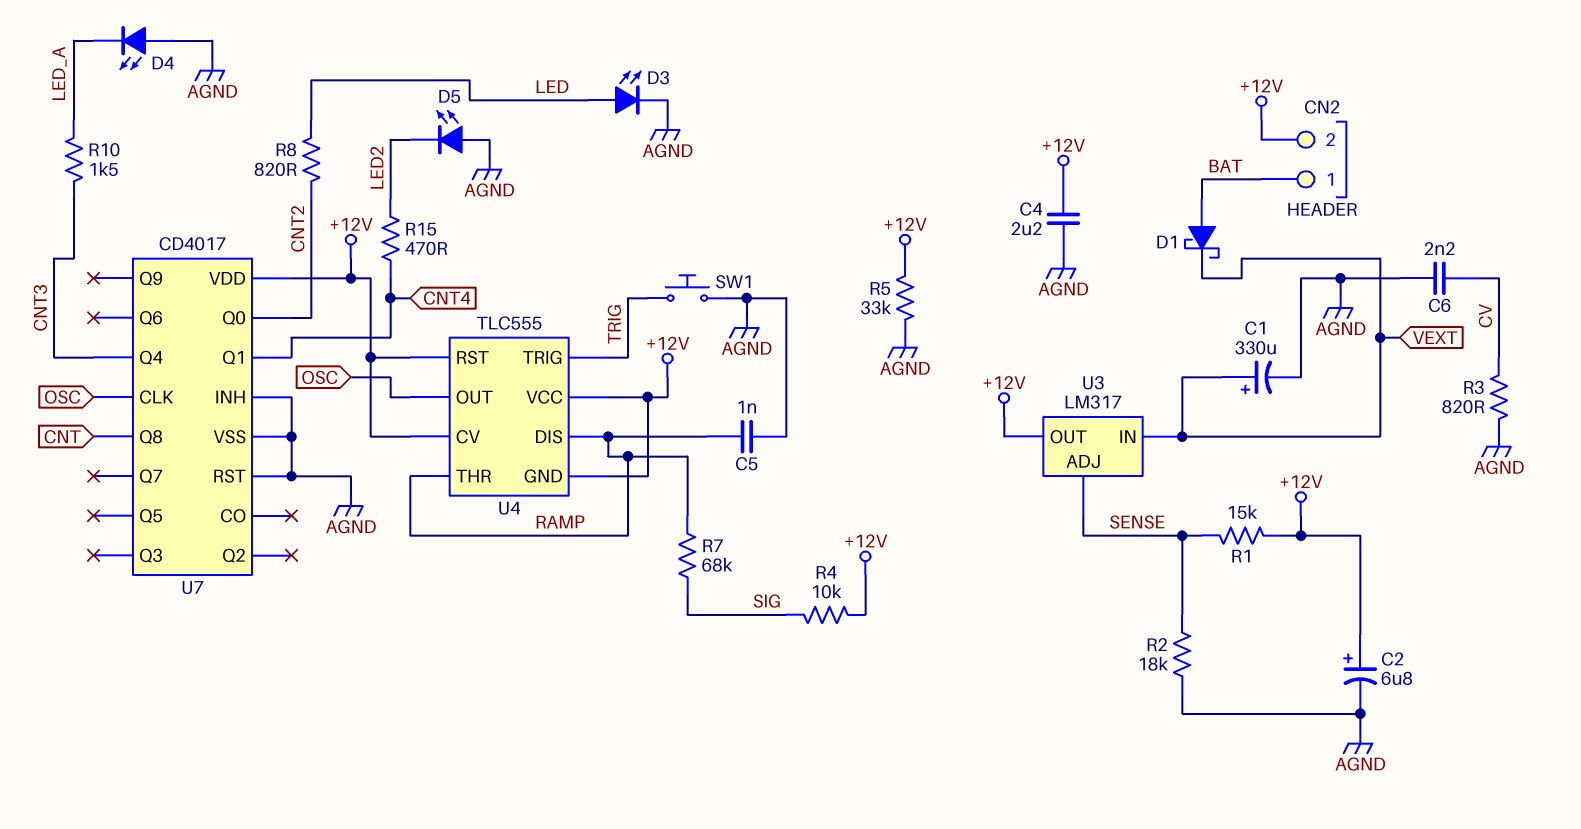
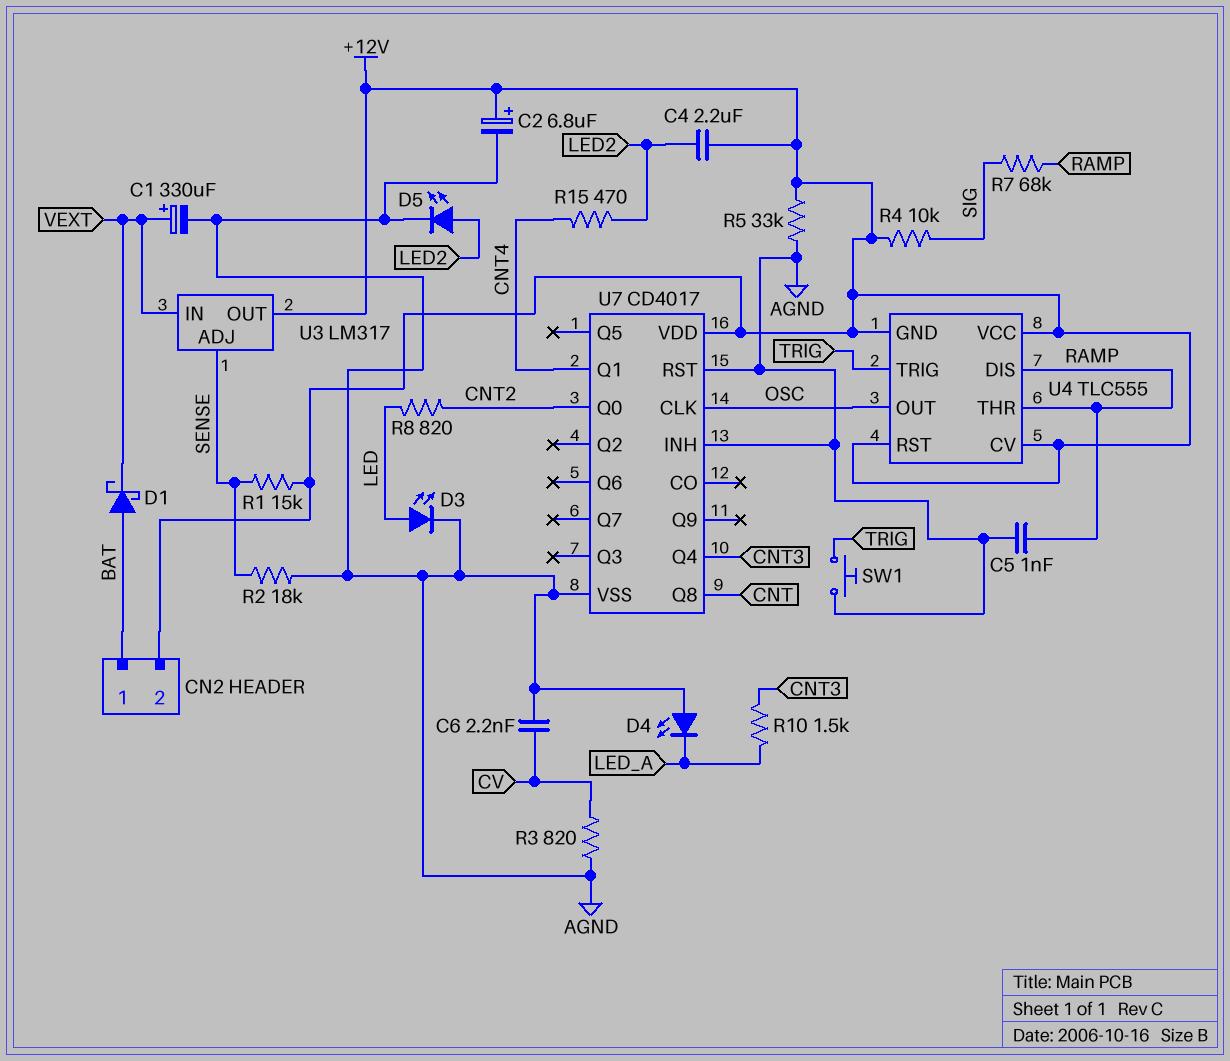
C4: 2.2uF (+12V, AGND) -> 2.2uF (+12V, LED2)
D5: LED (A AGND, K LED2) -> LED (A LED2, K AGND)

